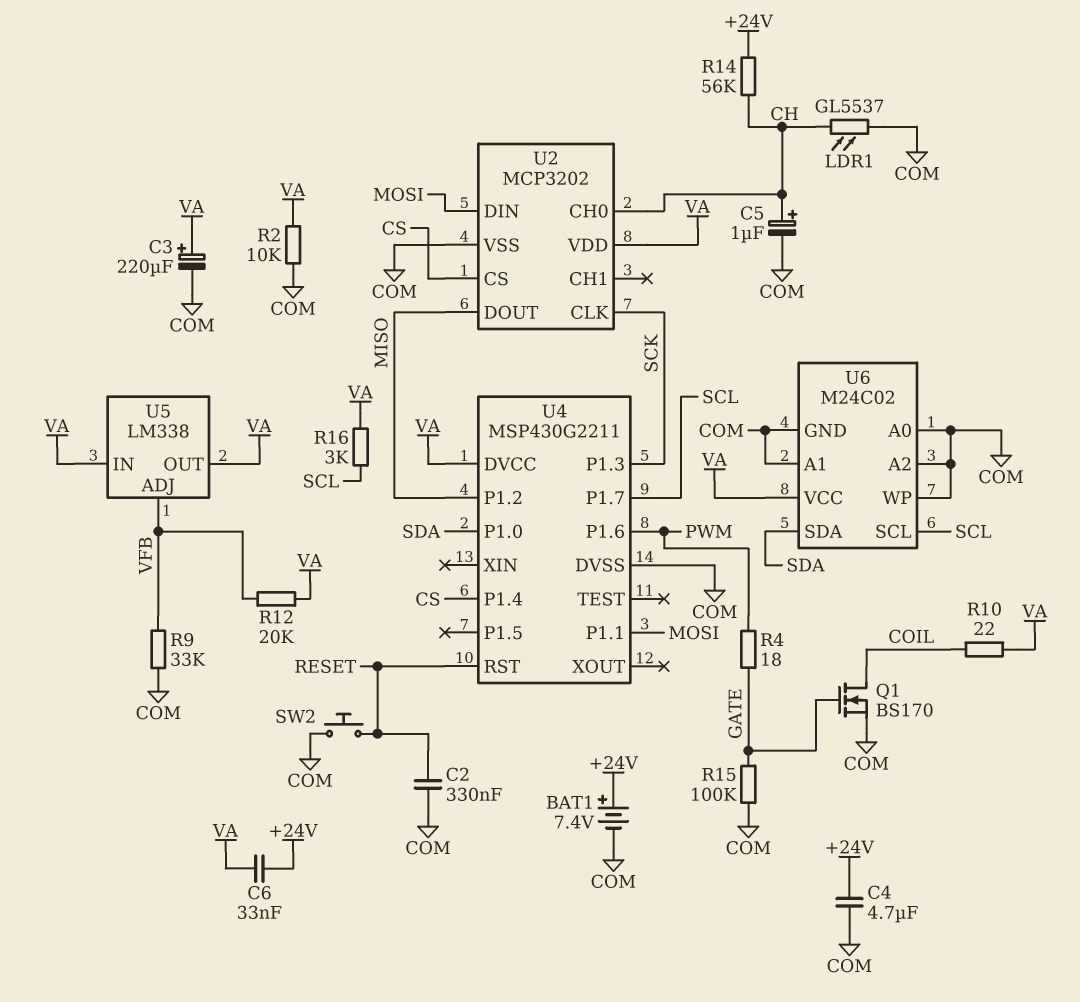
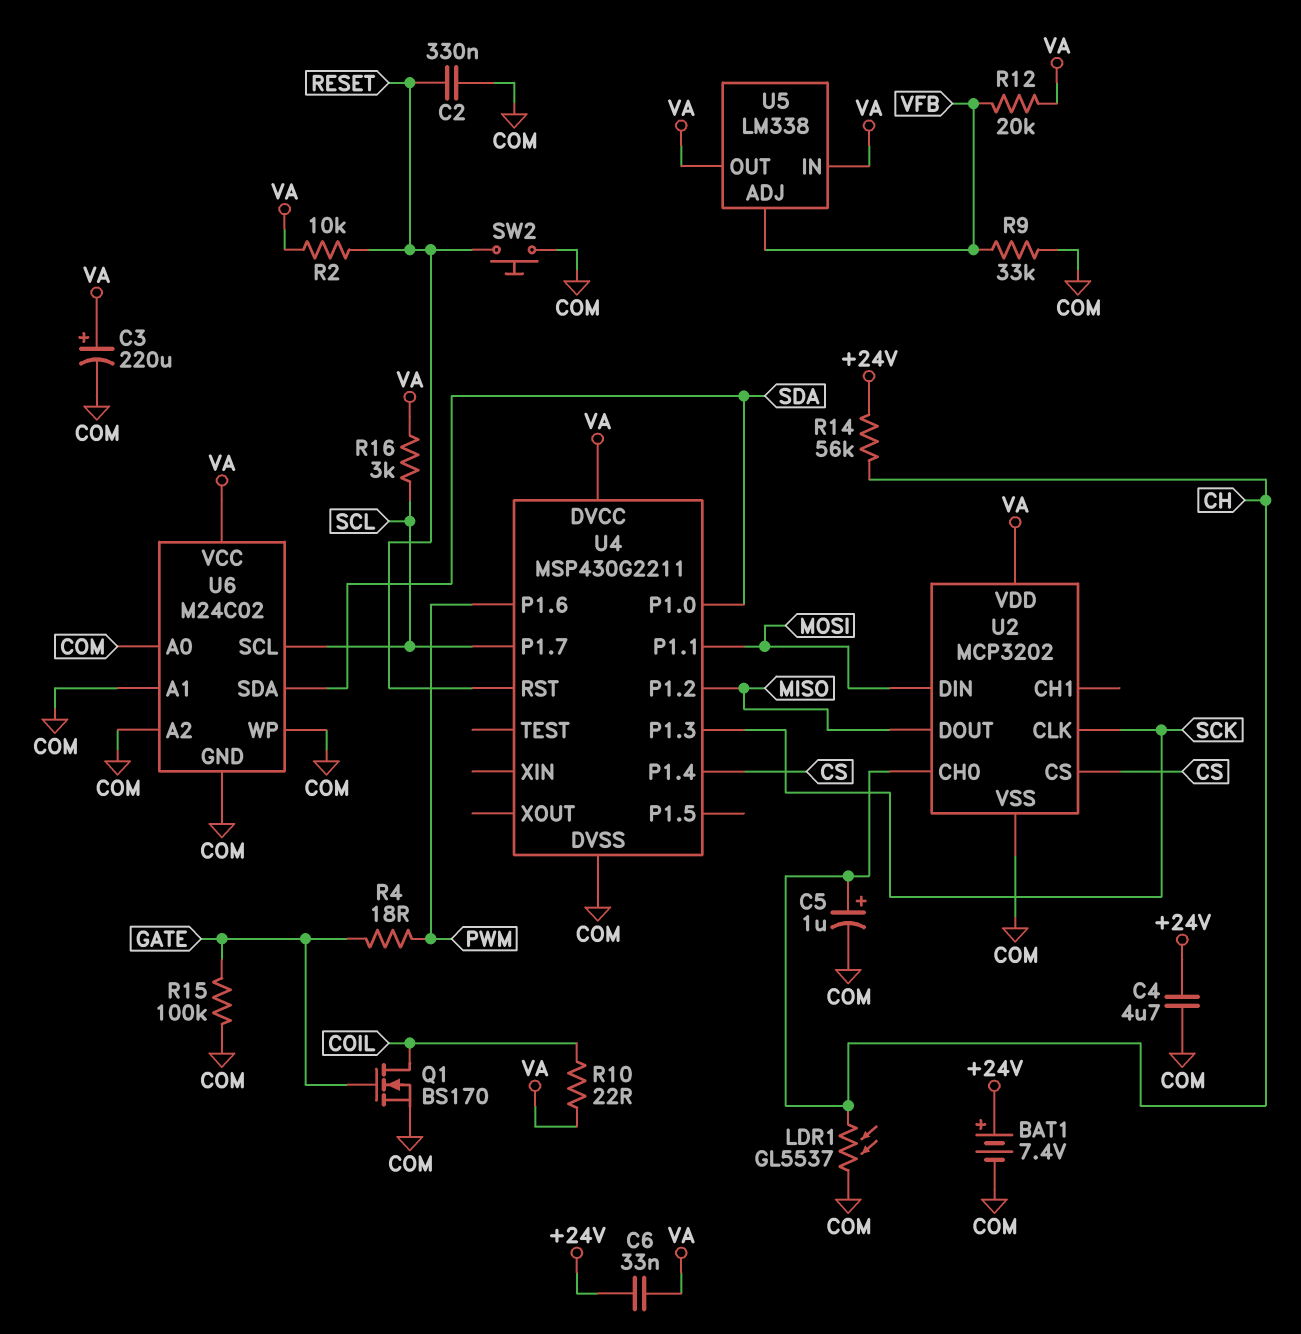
R2: 10k (COM, VA) -> 10k (RESET, VA)

